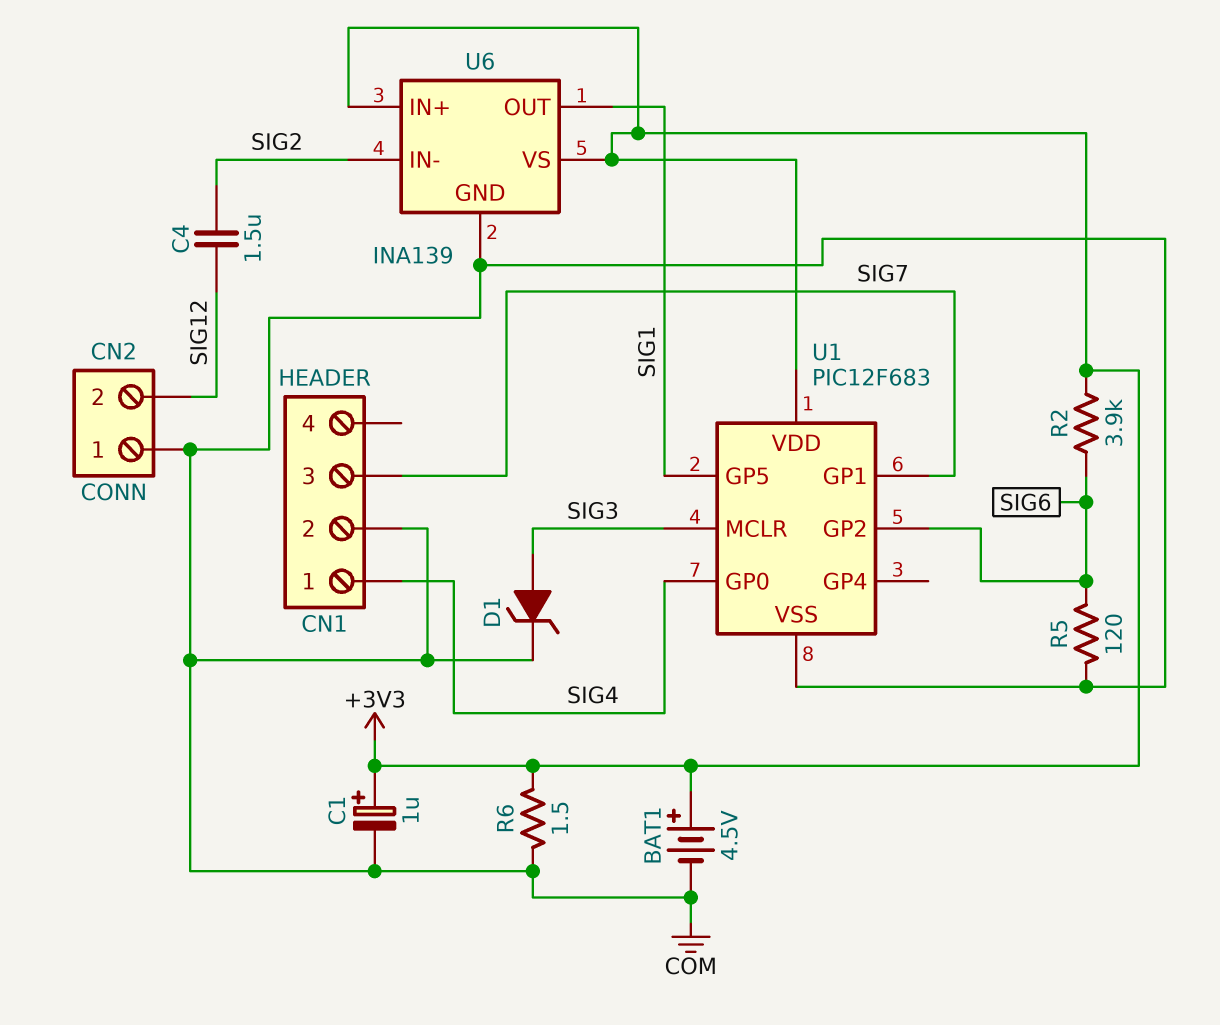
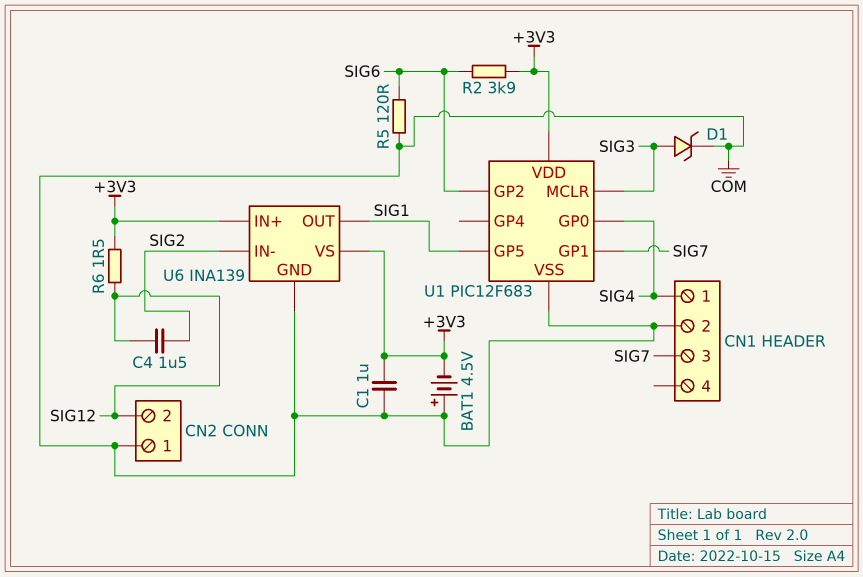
BAT1: 4.5V (plus +3V3, minus COM) -> 4.5V (plus COM, minus +3V3)
C1: 1uF (plus +3V3, minus COM) -> 1uF (+3V3, COM)
R6: 1.5 (+3V3, COM) -> 1.5 (+3V3, SIG12)

